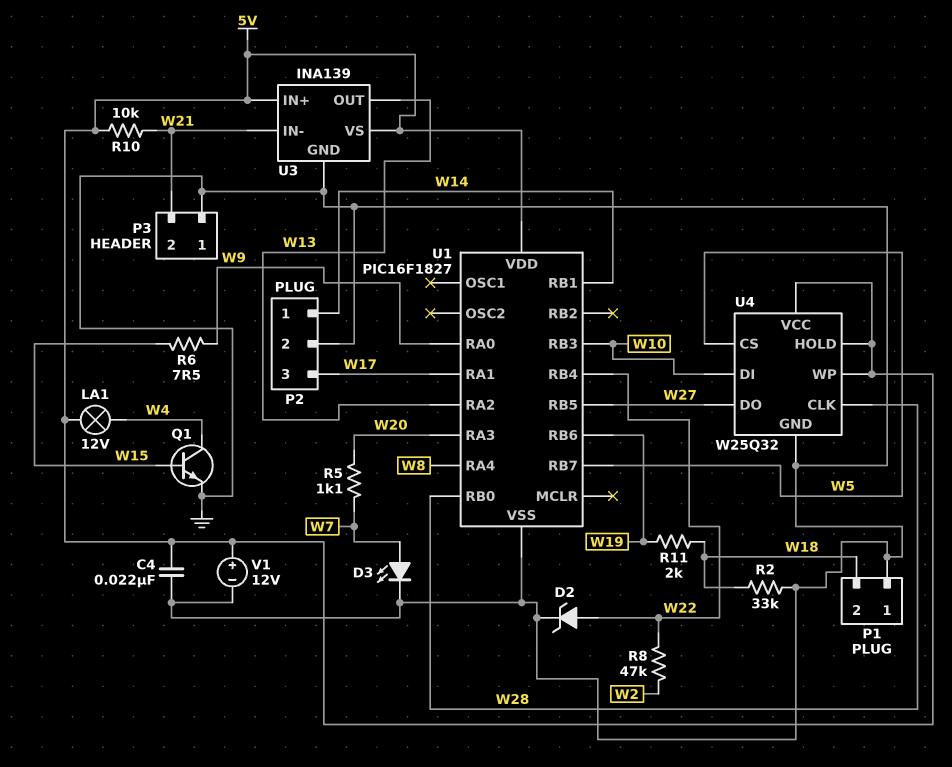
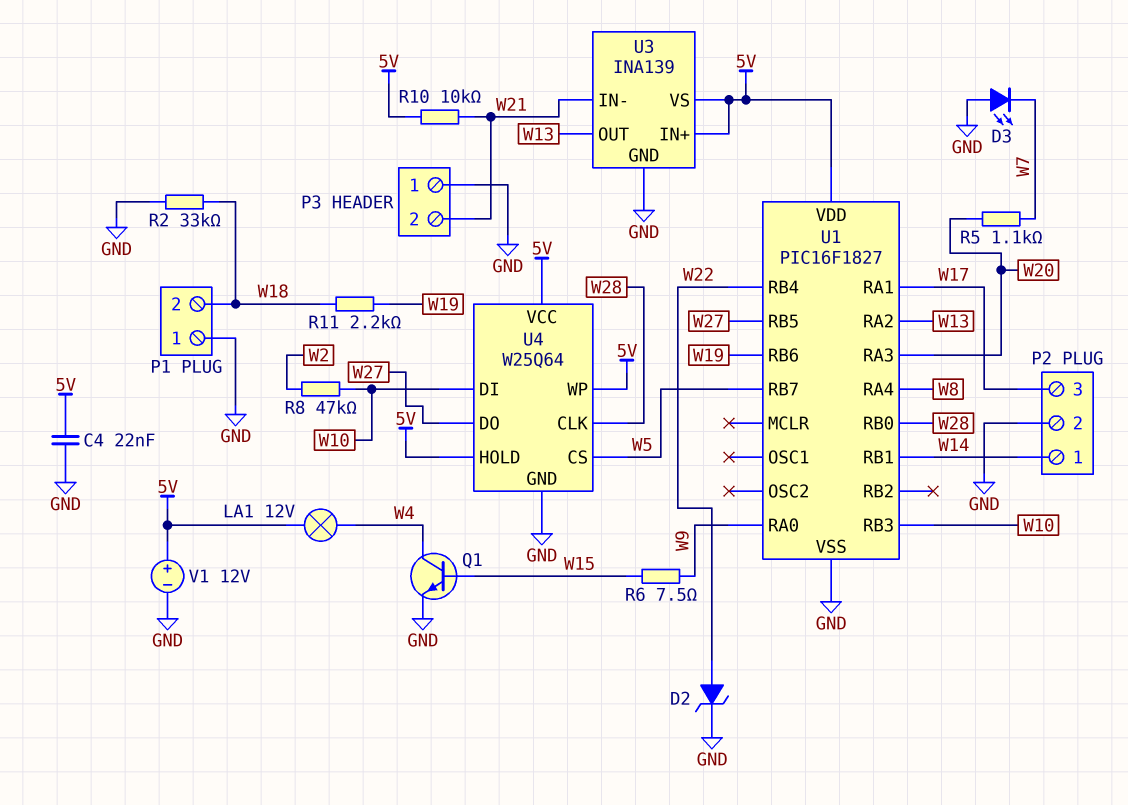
D3: LED (A W7, K GND) -> LED (A GND, K W7)
R8: 47k (W2, W22) -> 47k (W2, W10)
R11: 2k (W18, W19) -> 2.2k (W18, W19)
U4: W25Q32 -> W25Q64

